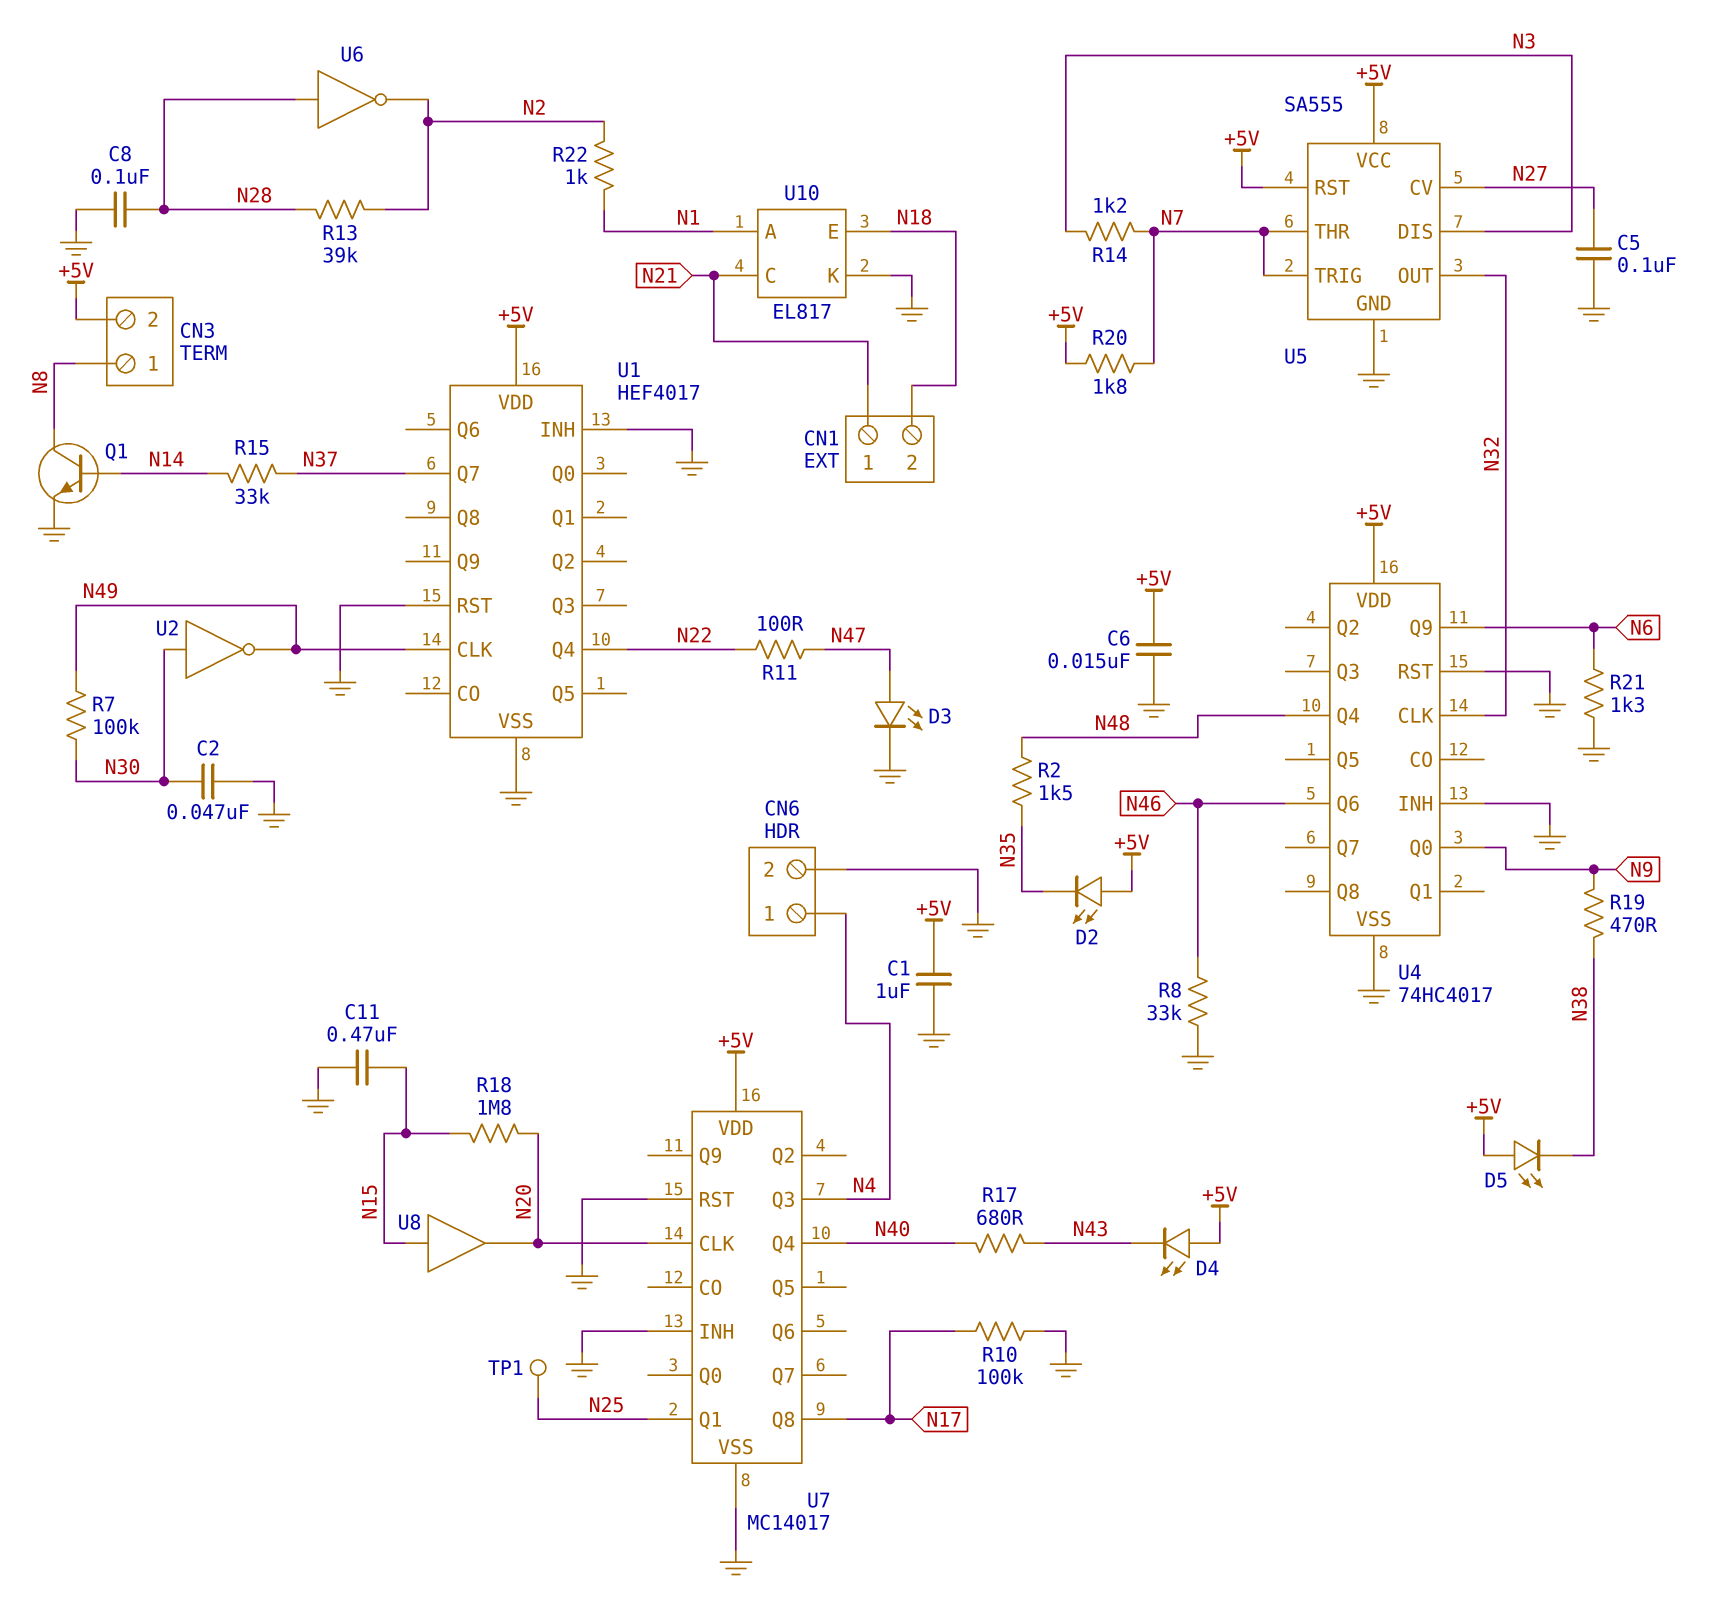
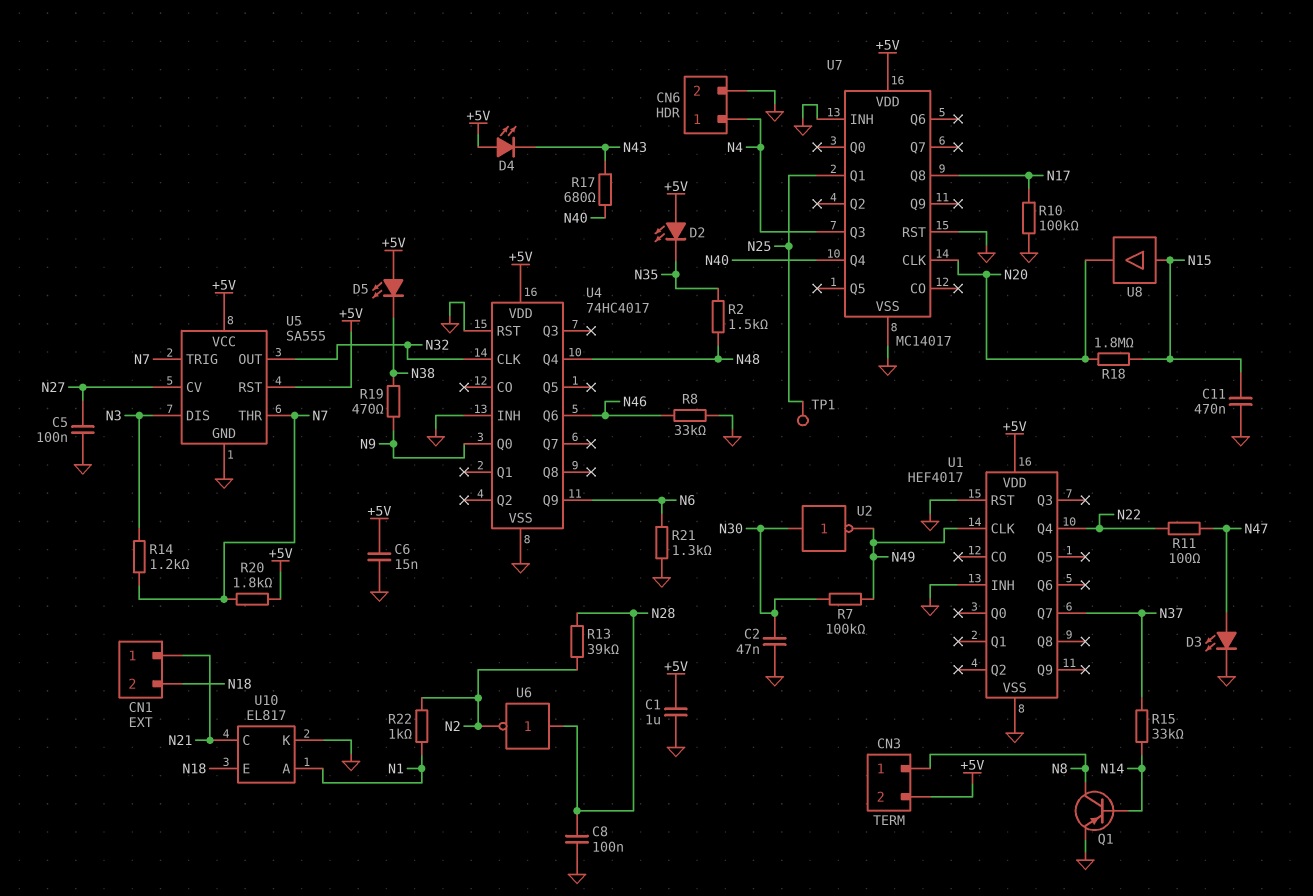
Q1: NPN (B N14, C N8, E GND) -> PNP (B N14, C N8, E GND)

